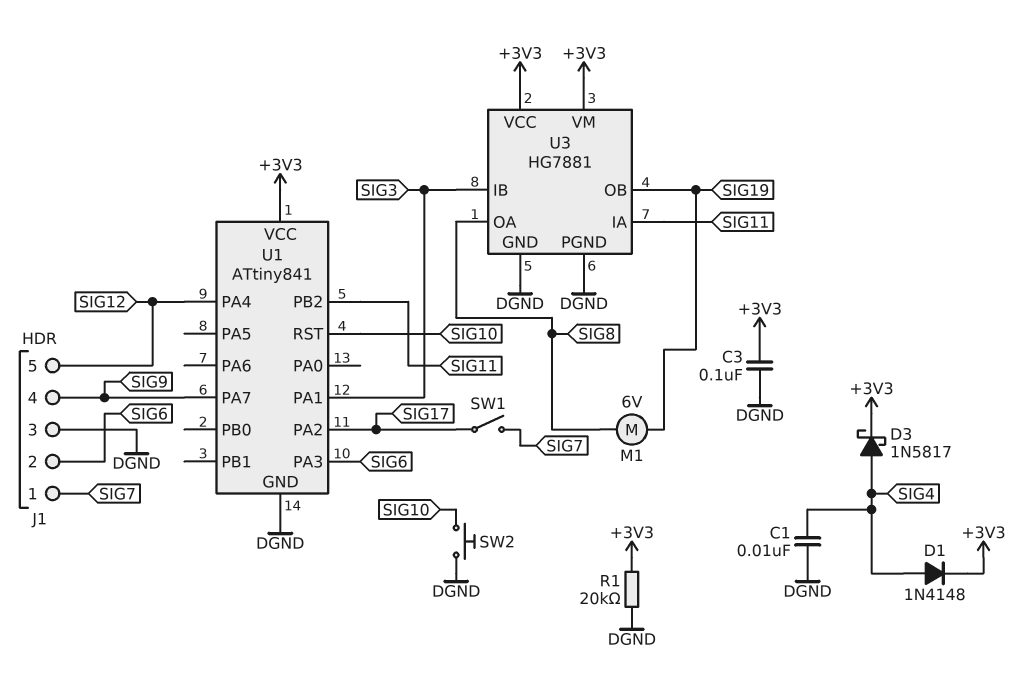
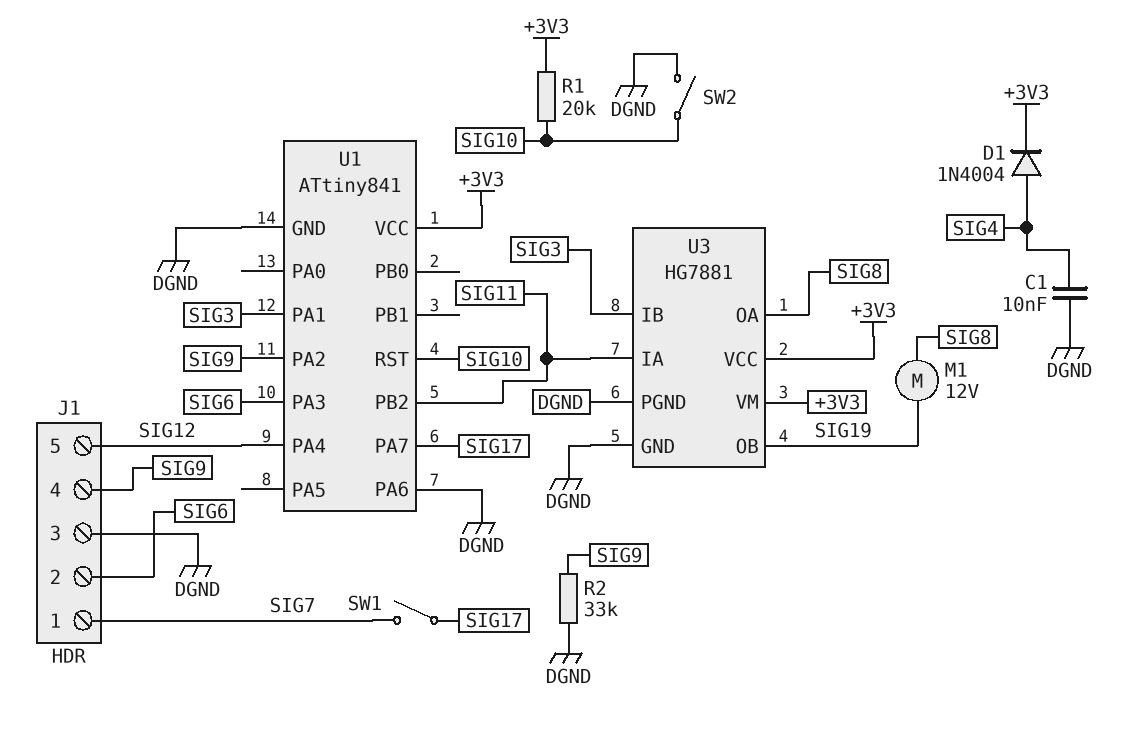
C3: 100nF (+3V3, DGND) -> none
D1: diode 1N4148 (A SIG4, K +3V3) -> diode 1N4004 (A SIG4, K +3V3)
D3: schottky 1N5817 (A SIG4, K +3V3) -> none
M1: motor 6V (SIG8, SIG19) -> motor 12V (SIG8, SIG19)
R1: 20k (+3V3, DGND) -> 20k (+3V3, SIG10)
R2: none -> 33k (DGND, SIG9)
SW2: button (DGND, SIG10) -> switch (DGND, SIG10)
U1 pin PA2: SIG17 -> SIG9
U1 pin PA6: none -> DGND
U1 pin PA7: SIG9 -> SIG17

